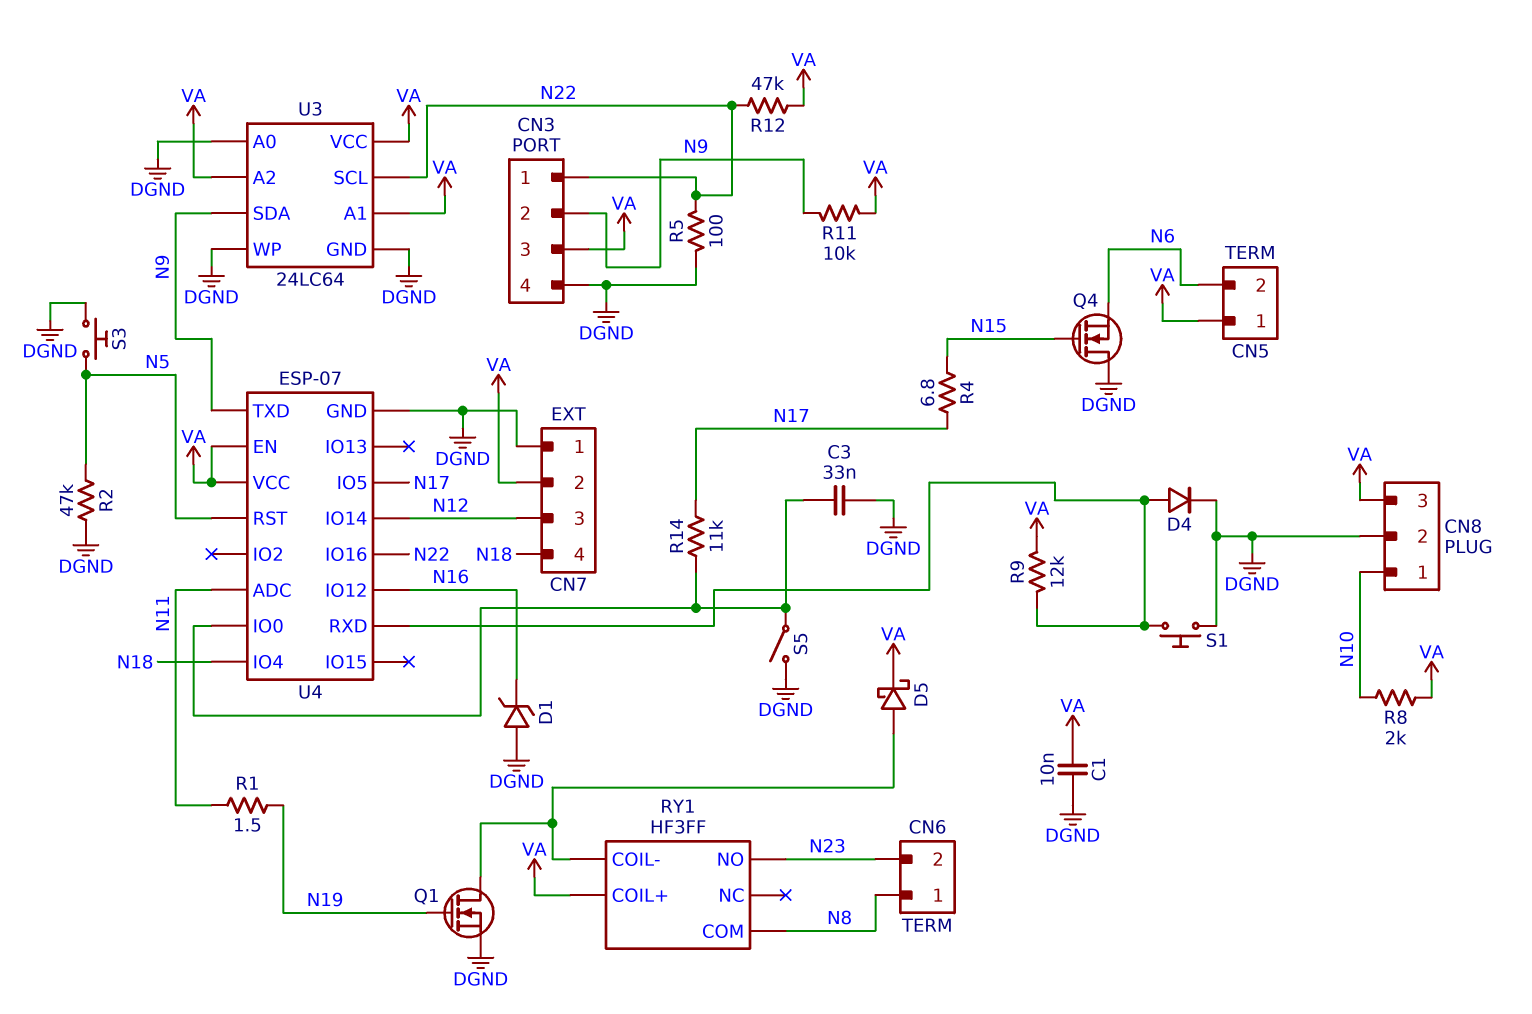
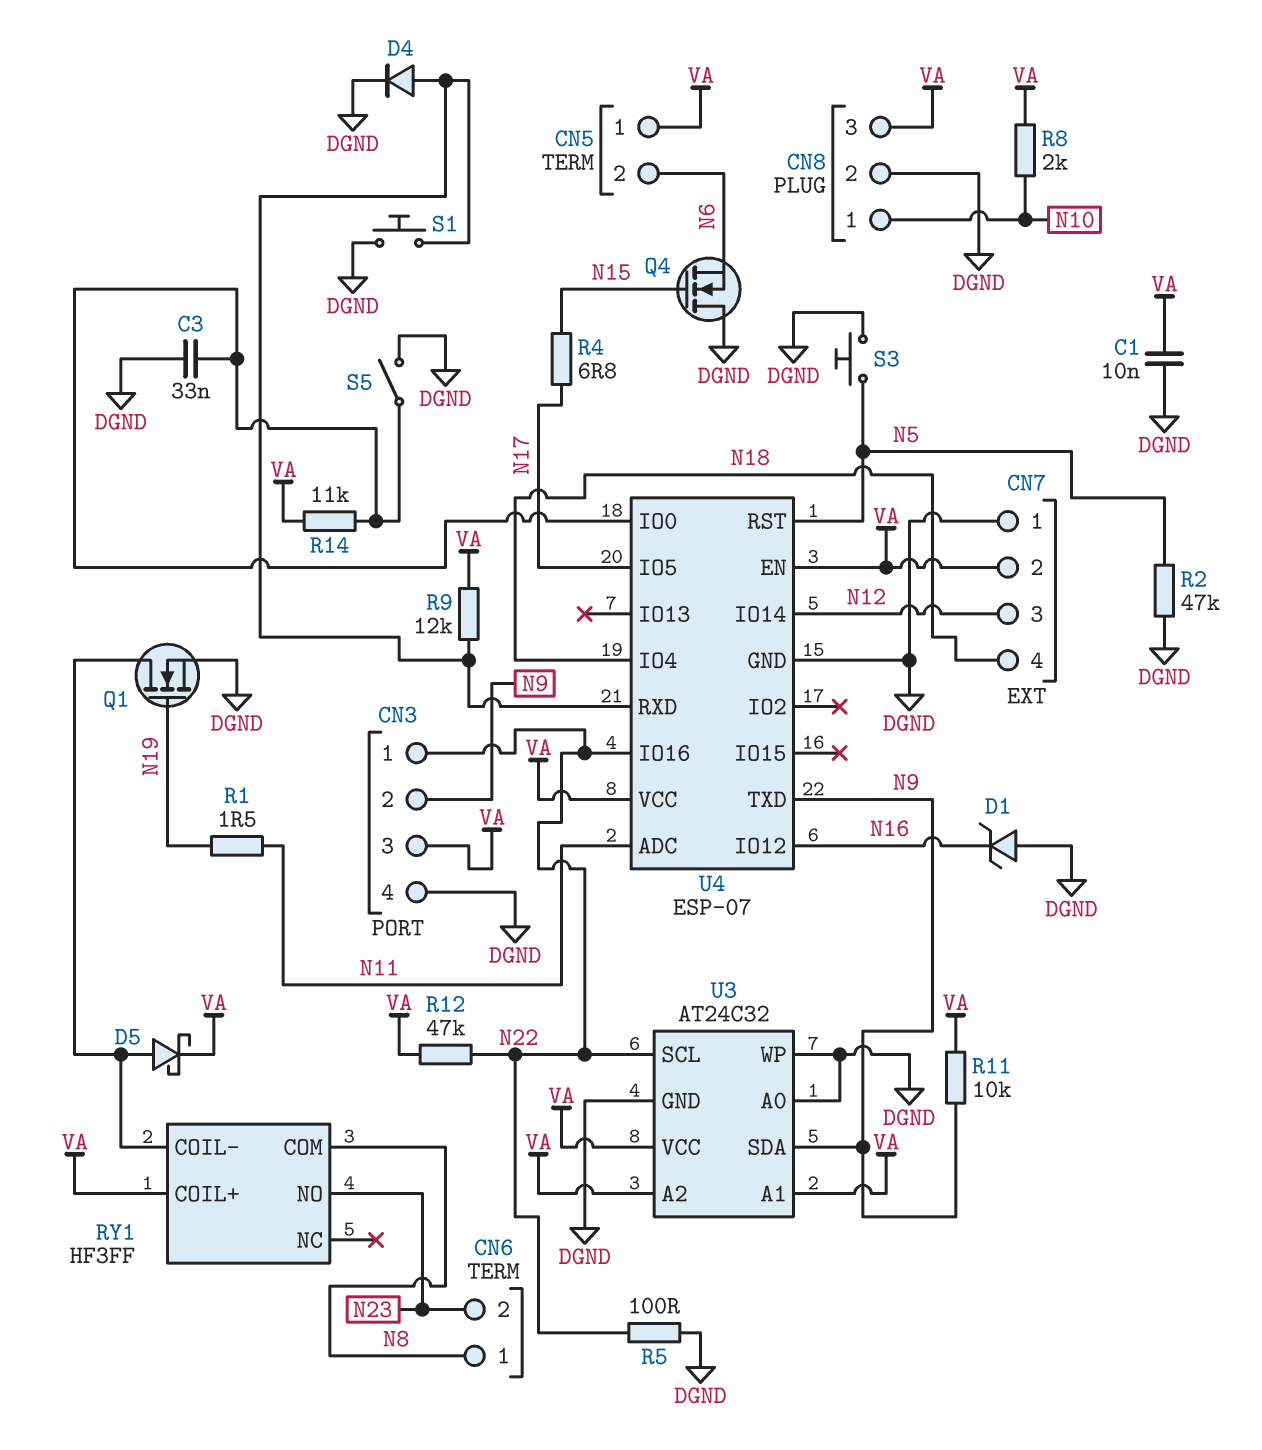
R14: 11k (N17, U4/IO0) -> 11k (U4/IO0, VA)
U3: 24LC64 -> AT24C32

